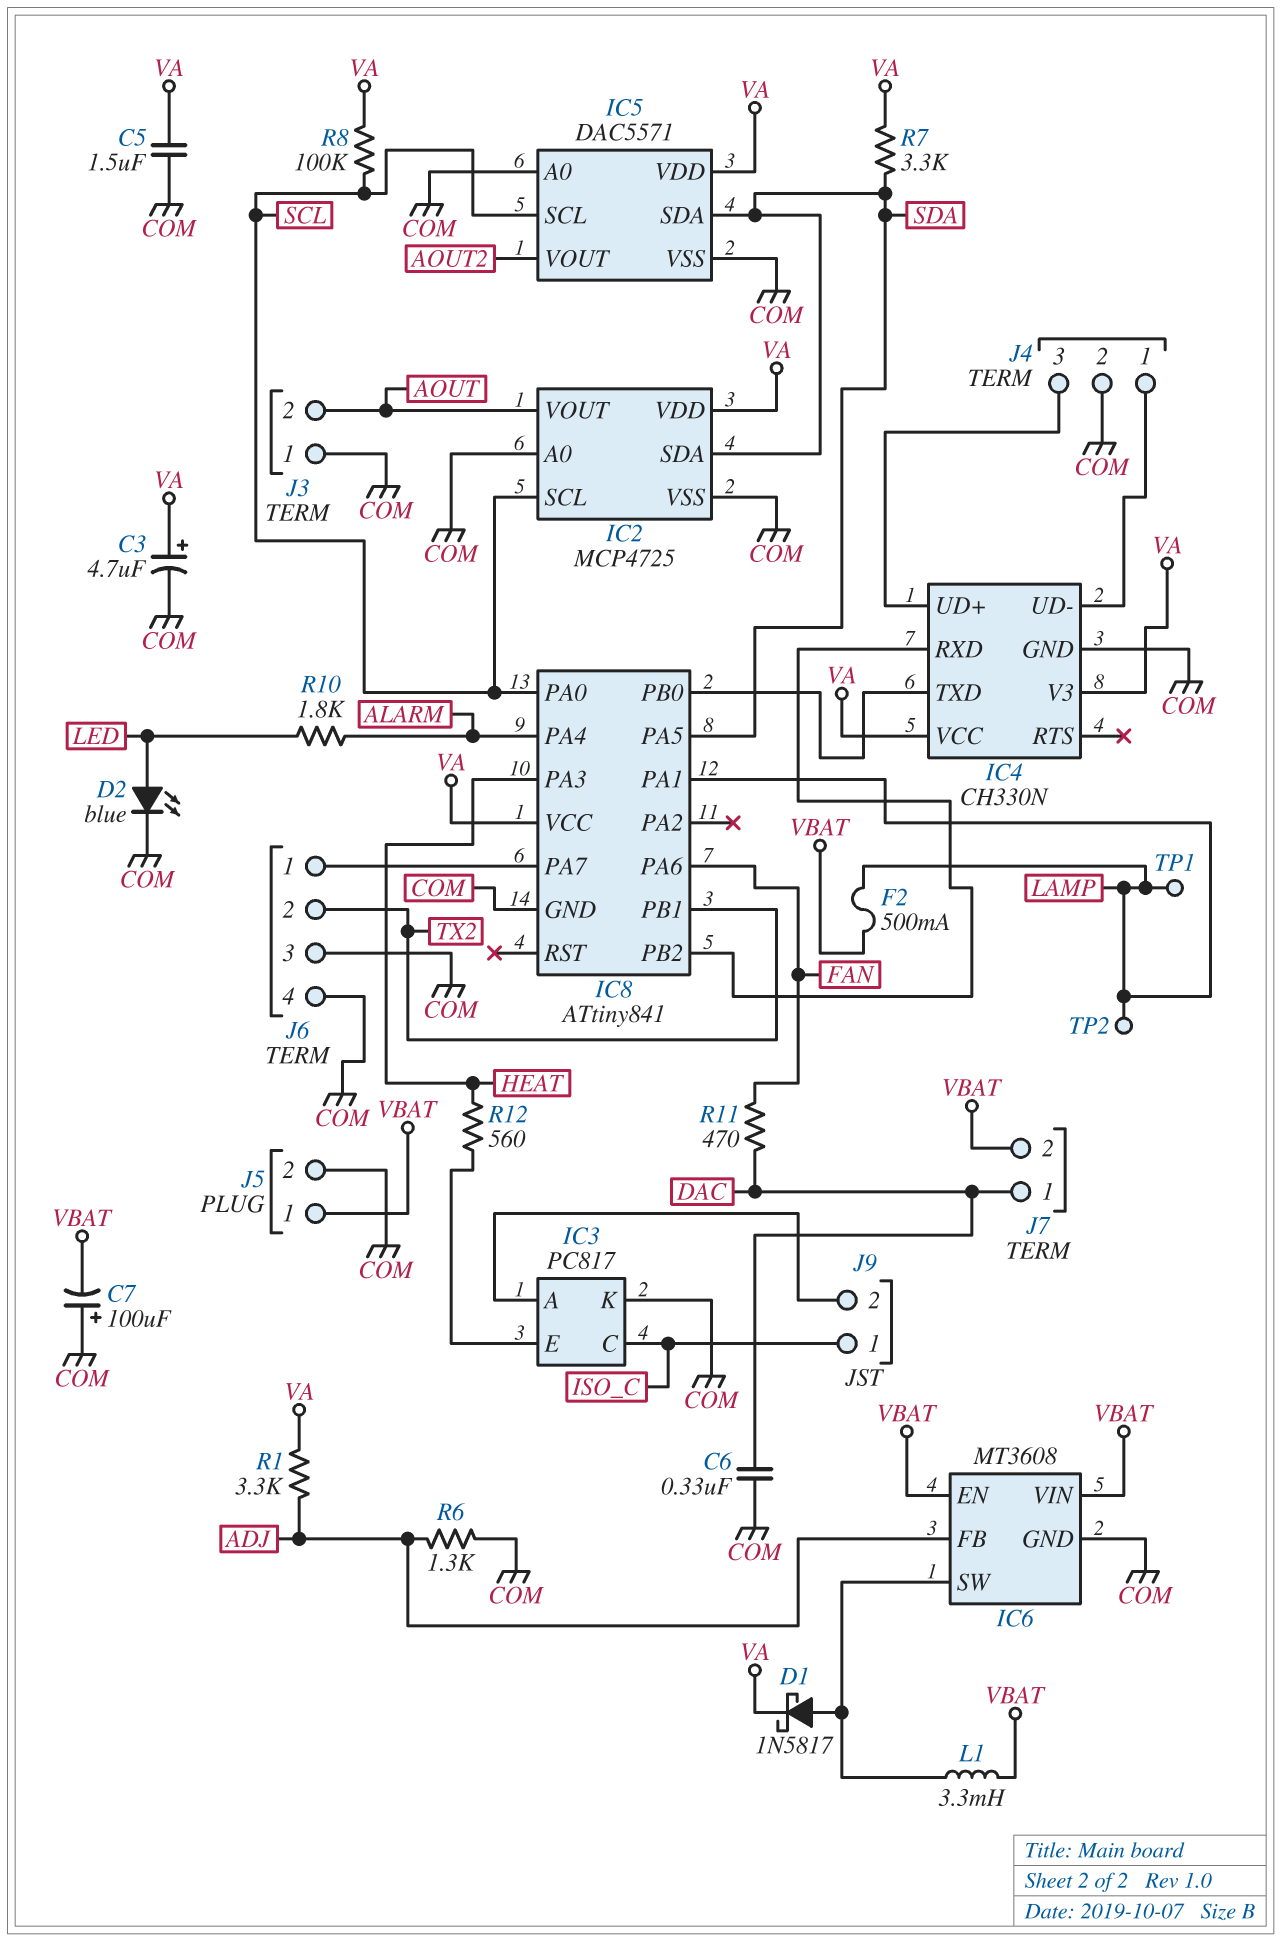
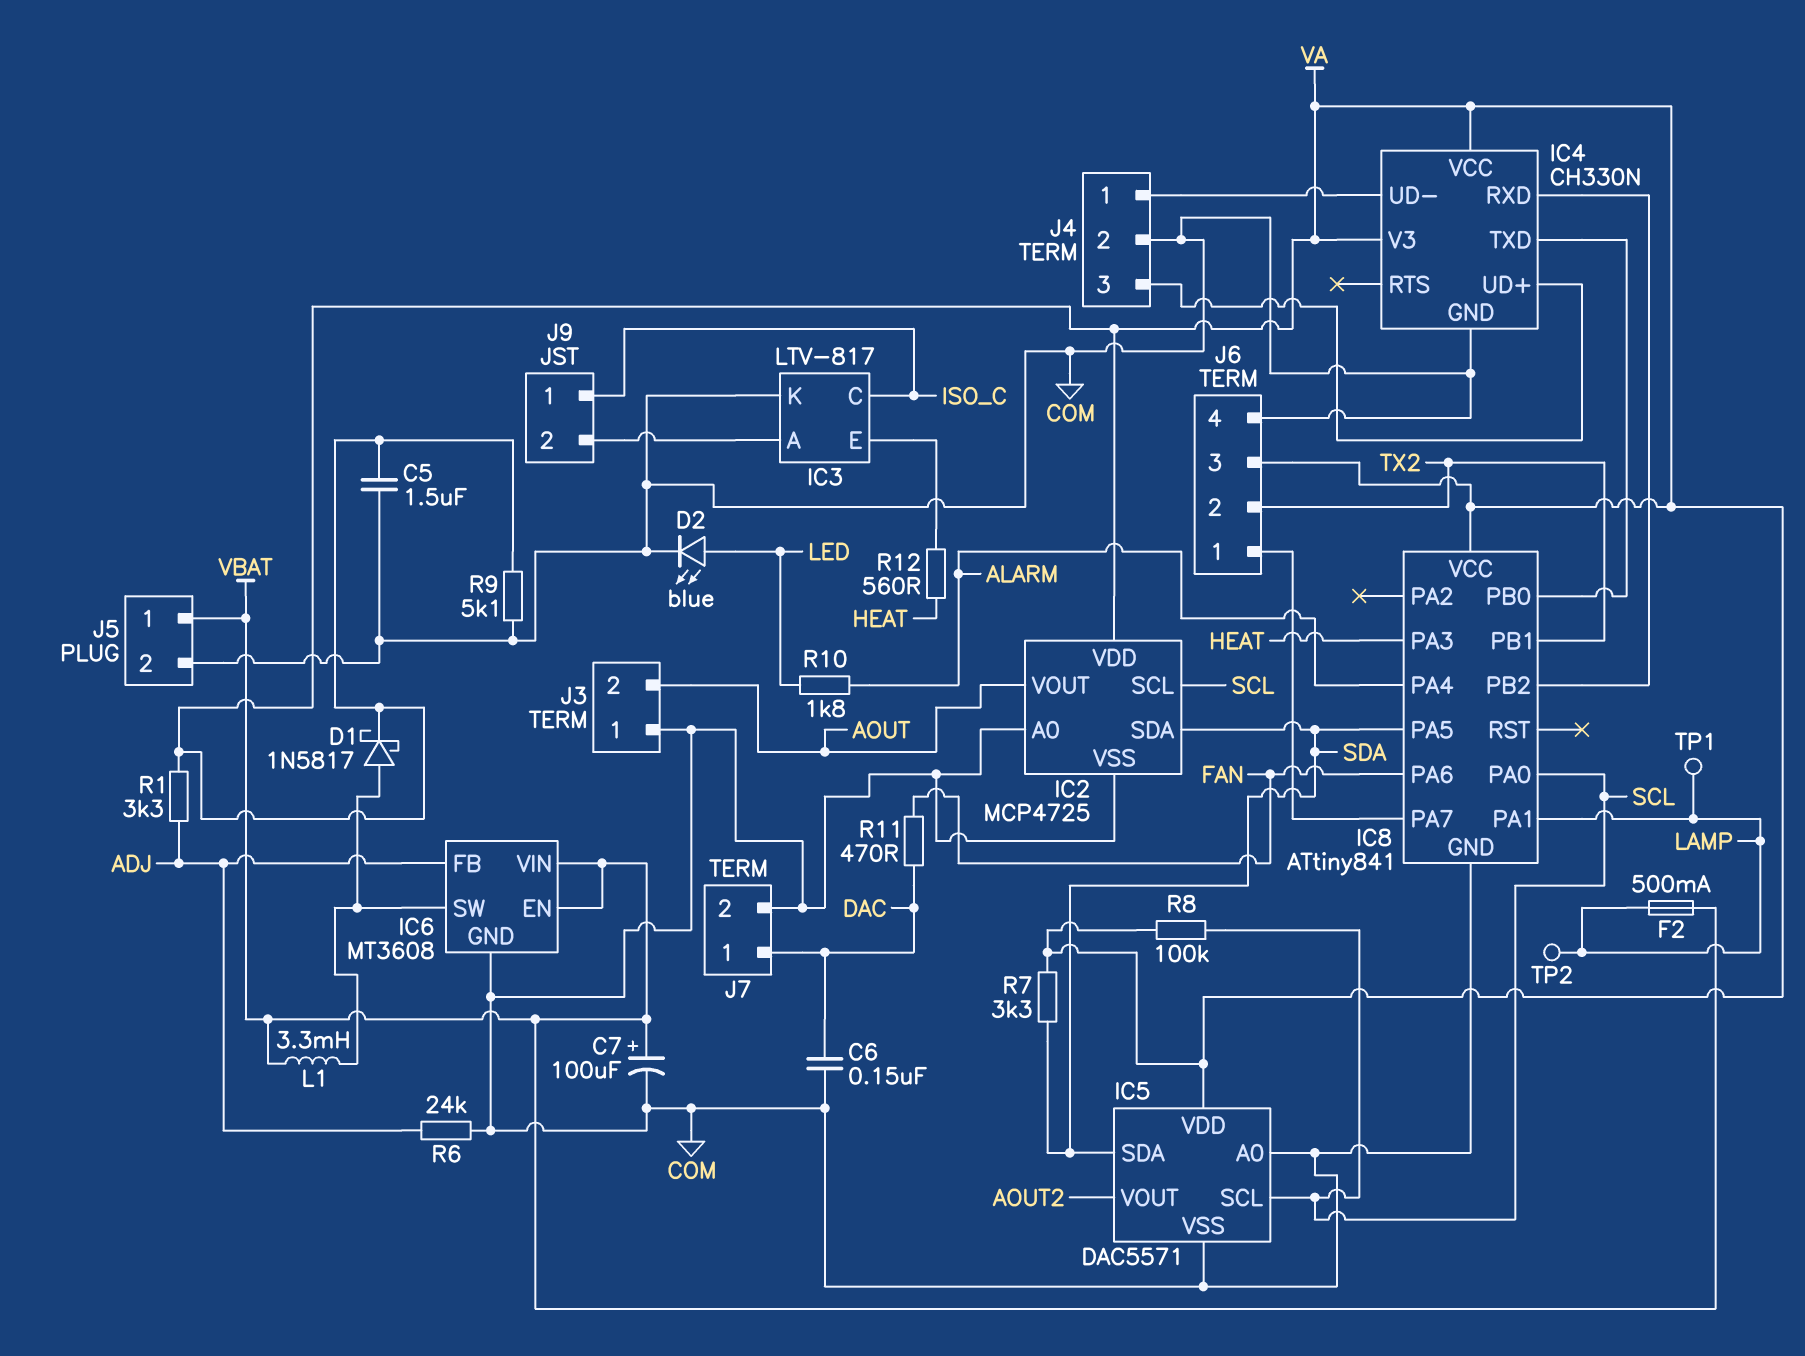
C3: 4.7uF (plus VA, minus COM) -> none
C6: 330nF (COM, DAC) -> 150nF (COM, DAC)
C7: 100uF (plus COM, minus VBAT) -> 100uF (plus VBAT, minus COM)
IC3: PC817 -> LTV-817
J6 pin 3: COM -> VA
J7 pin 2: VBAT -> COM
R6: 1.3k (ADJ, COM) -> 24k (ADJ, COM)
R9: none -> 5.1k (COM, VA)

